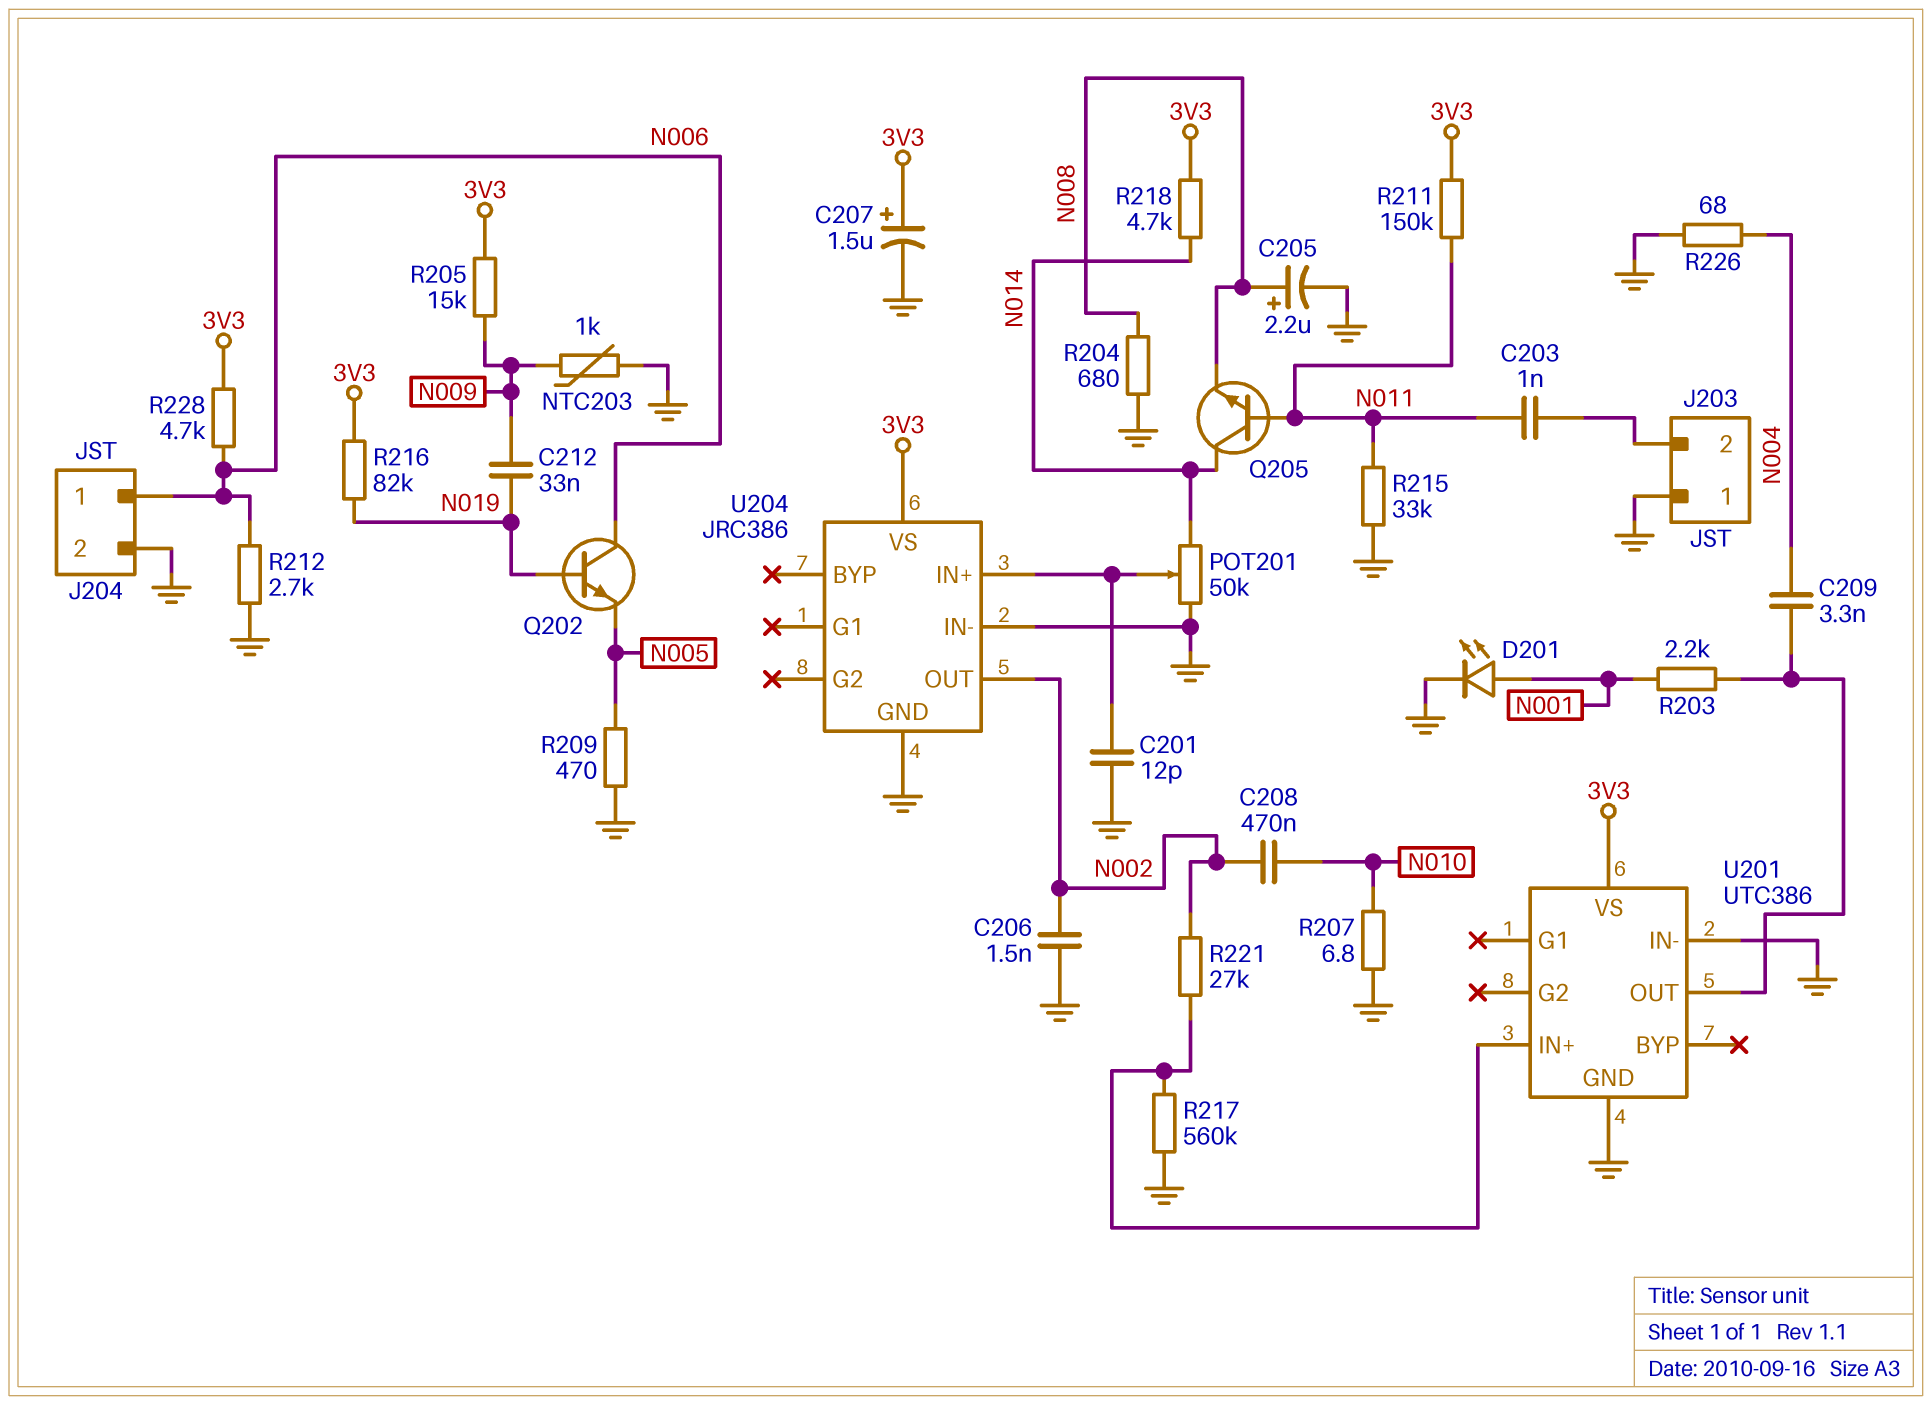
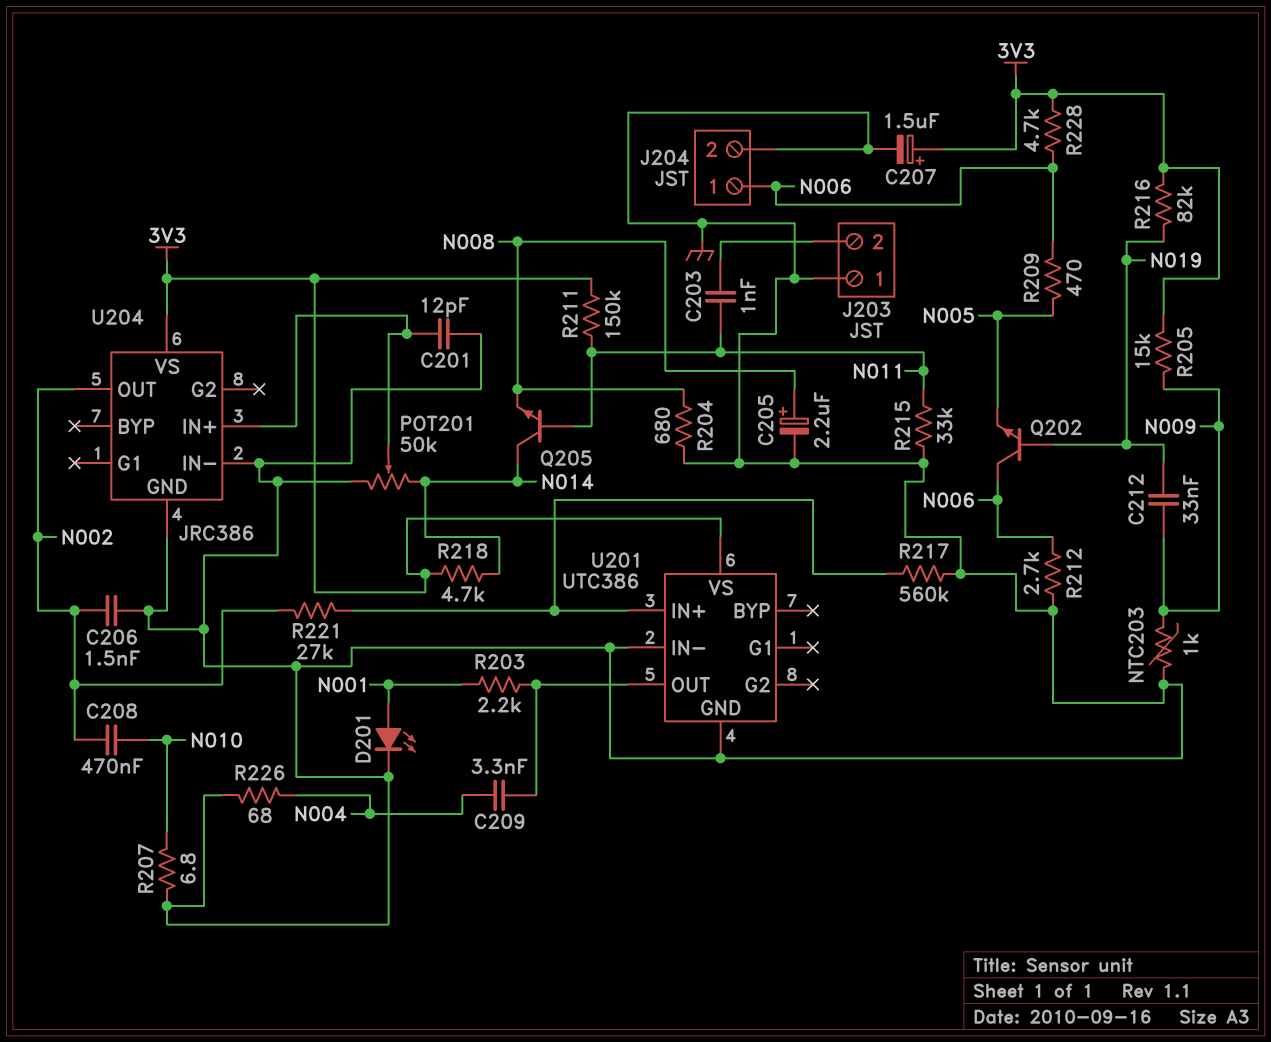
R209: 470 (GND, N005) -> 470 (N005, N006)

